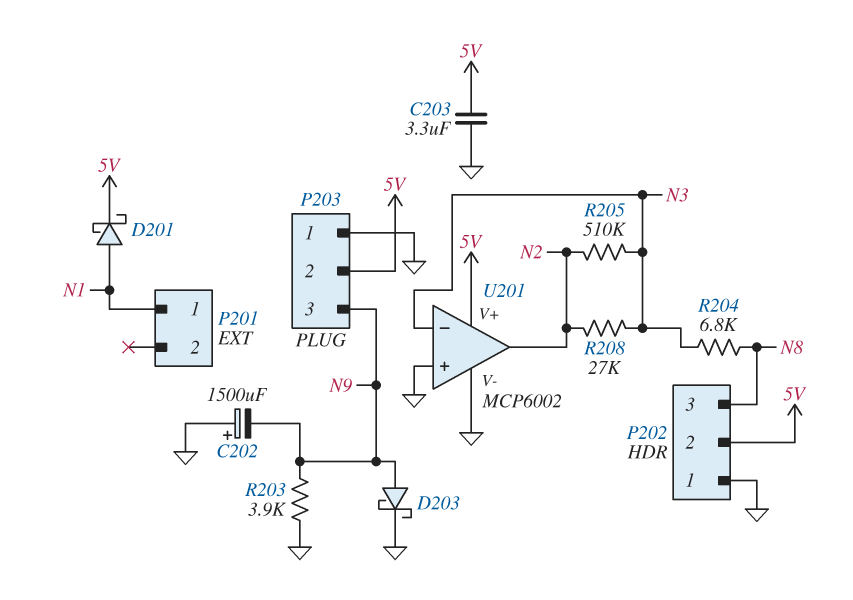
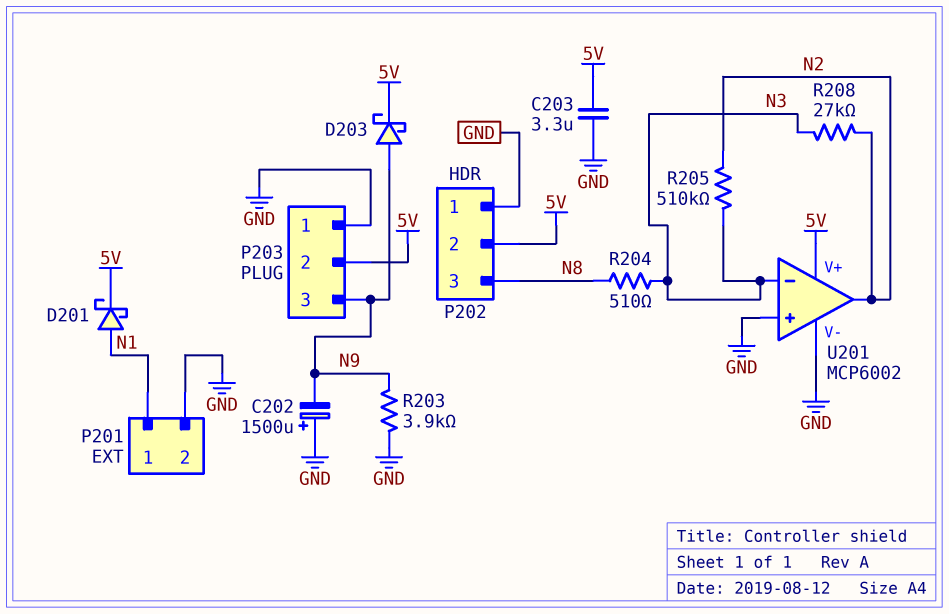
D203: schottky (A N9, K GND) -> schottky (A N9, K 5V)
P201 pin 2: none -> GND
R204: 6.8k (N3, N8) -> 510 (N3, N8)

